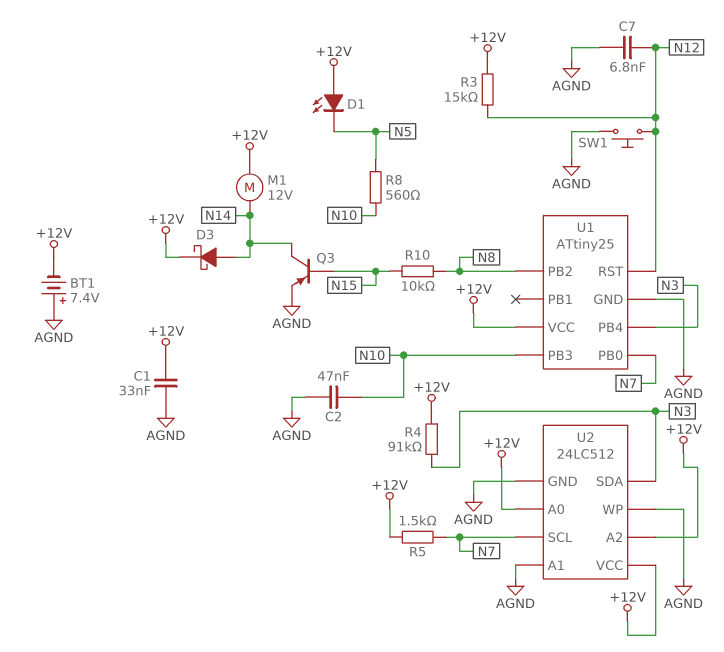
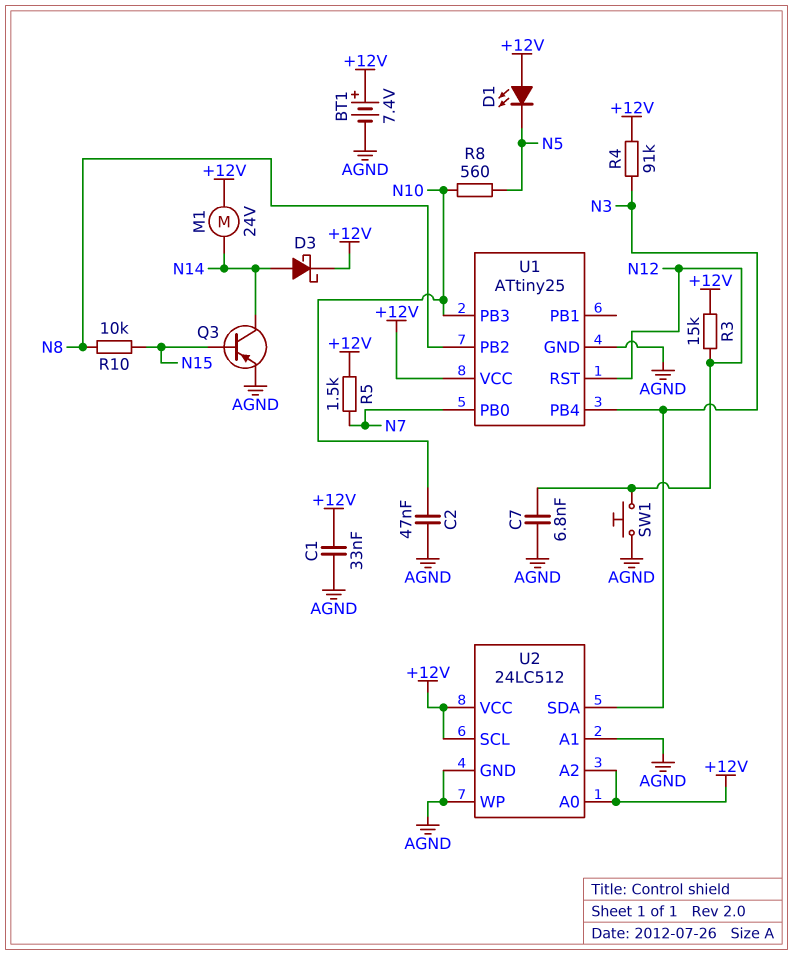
BT1: 7.4V (plus AGND, minus +12V) -> 7.4V (plus +12V, minus AGND)
M1: motor 12V (+12V, N14) -> motor 24V (+12V, N14)
U2 pin SCL: N7 -> +12V

